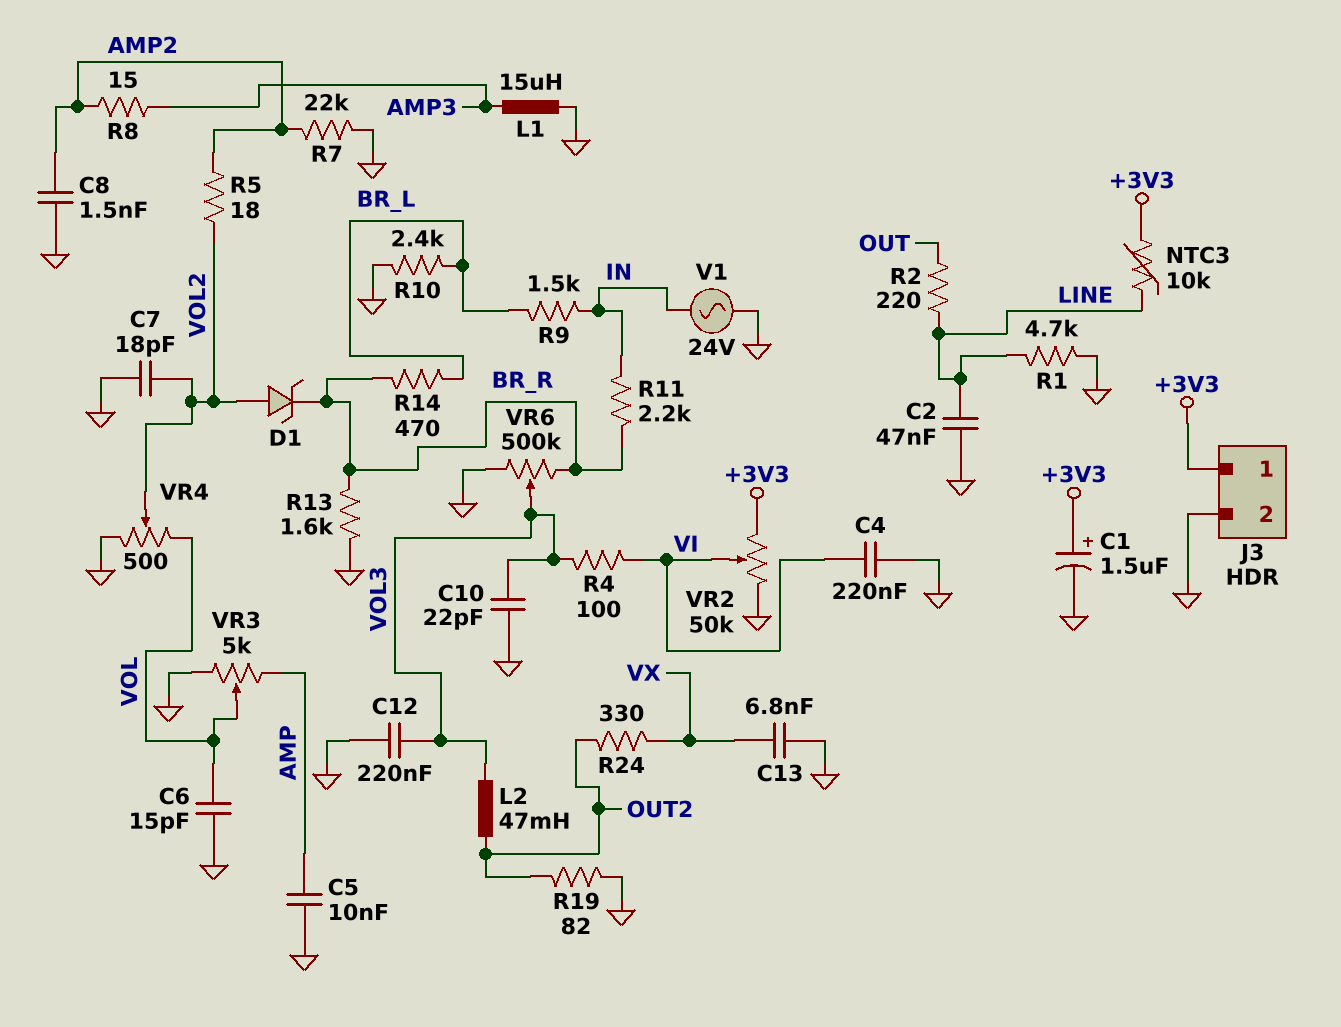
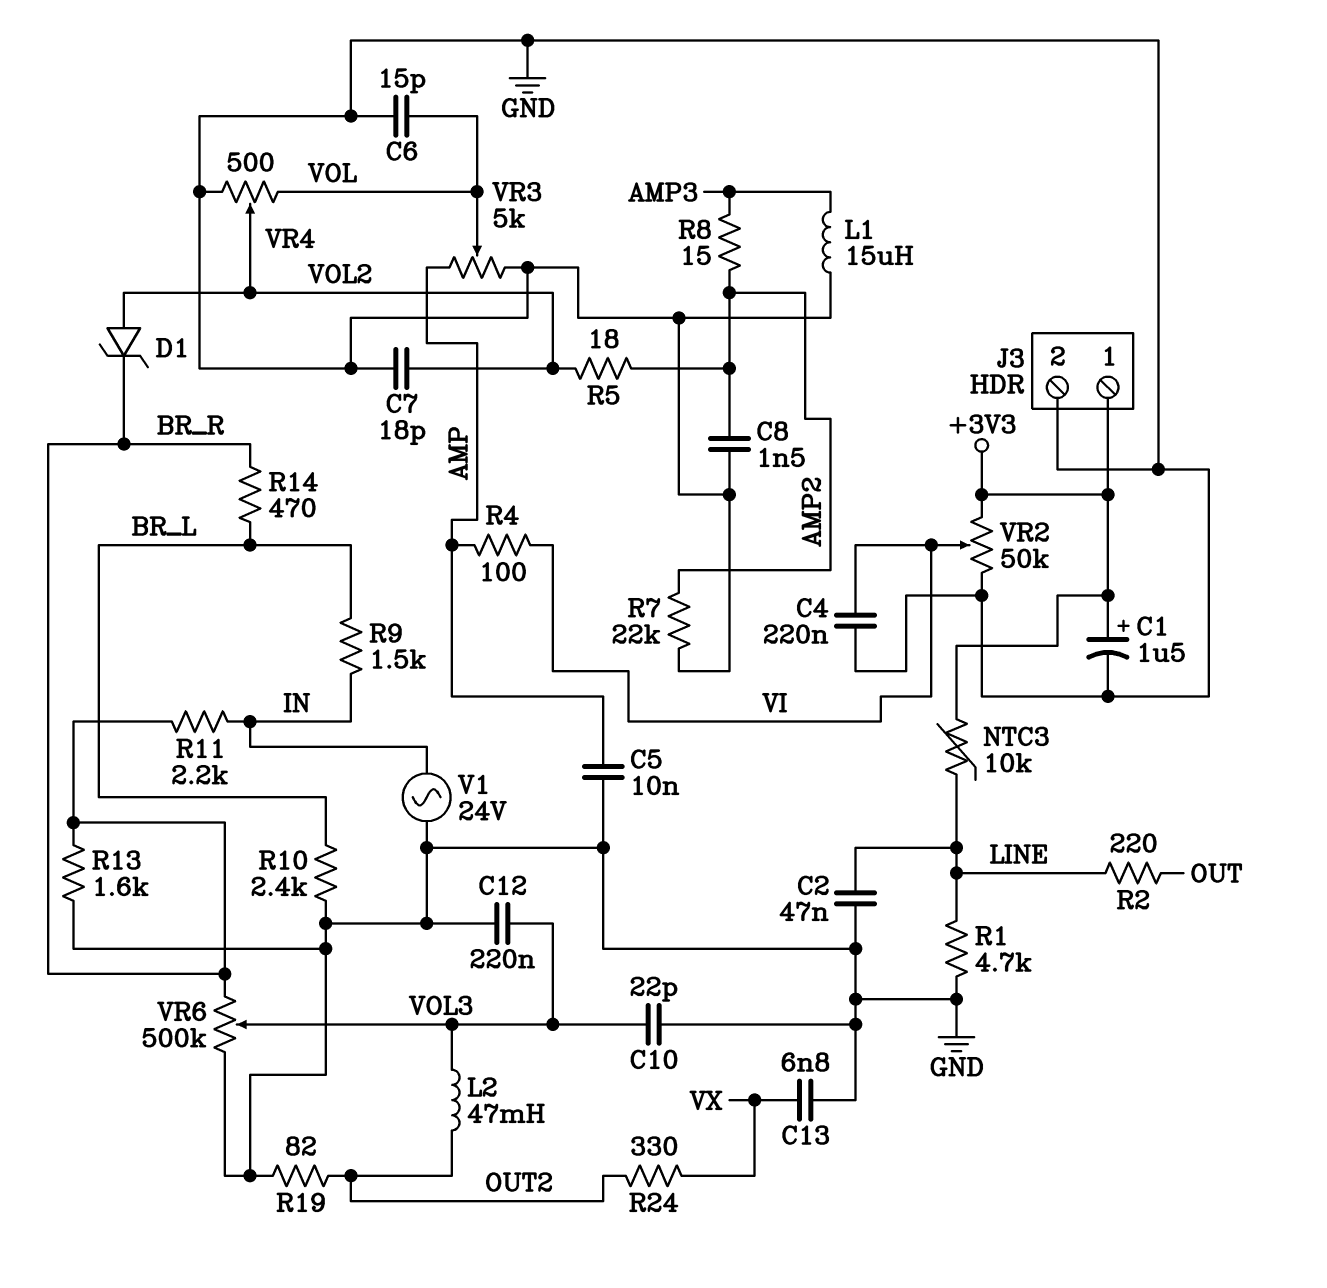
R4: 100 (VI, VOL3) -> 100 (AMP, VI)

